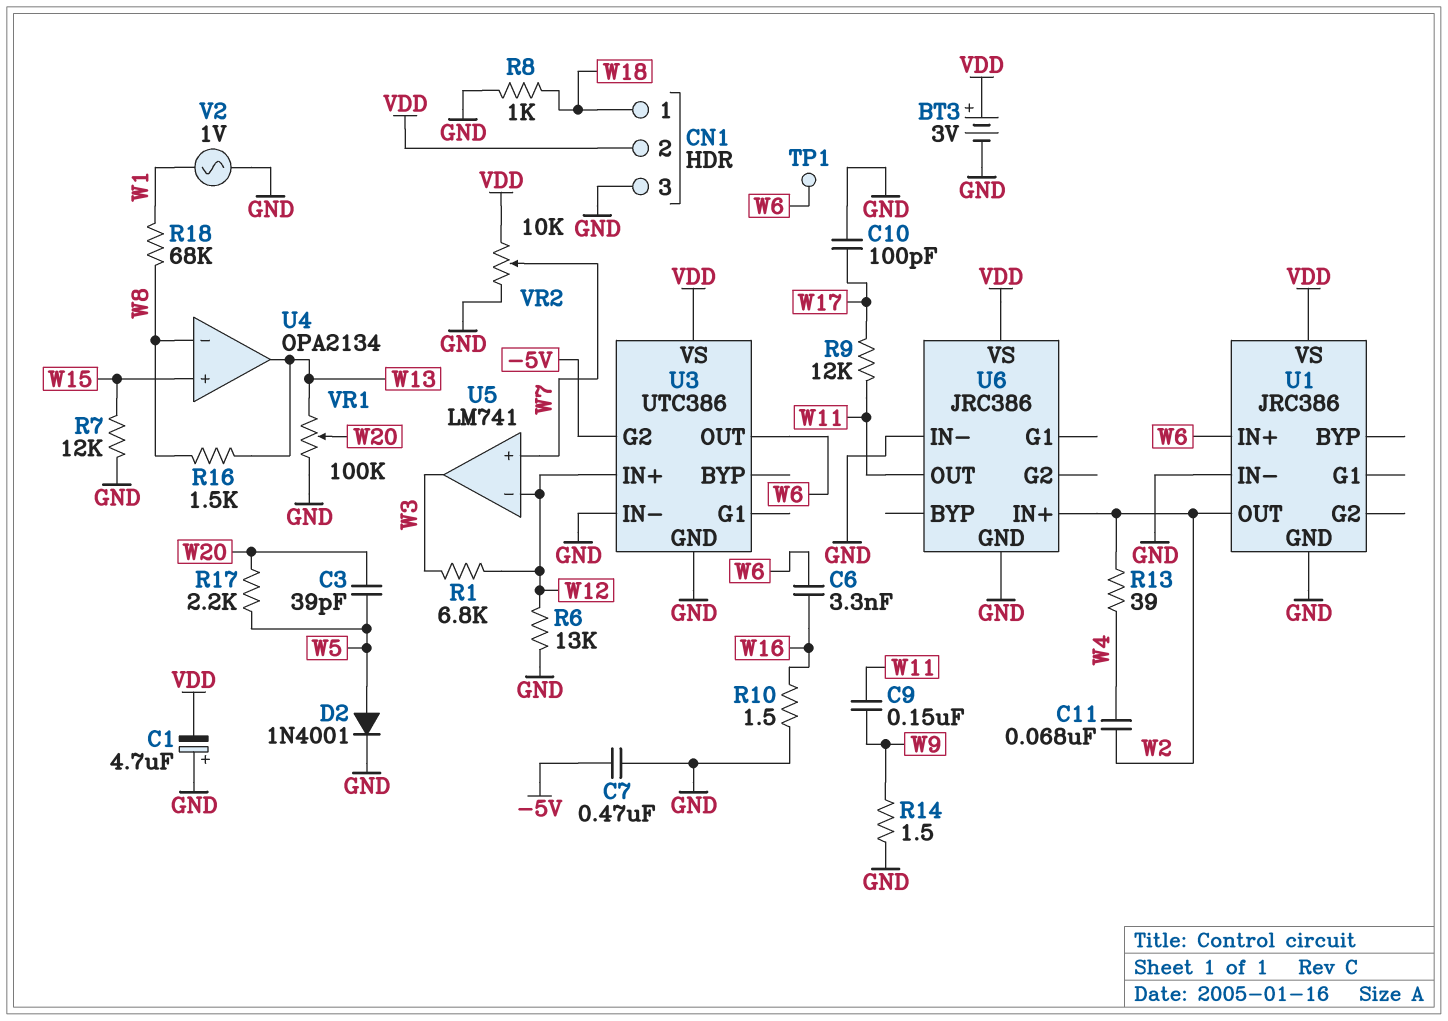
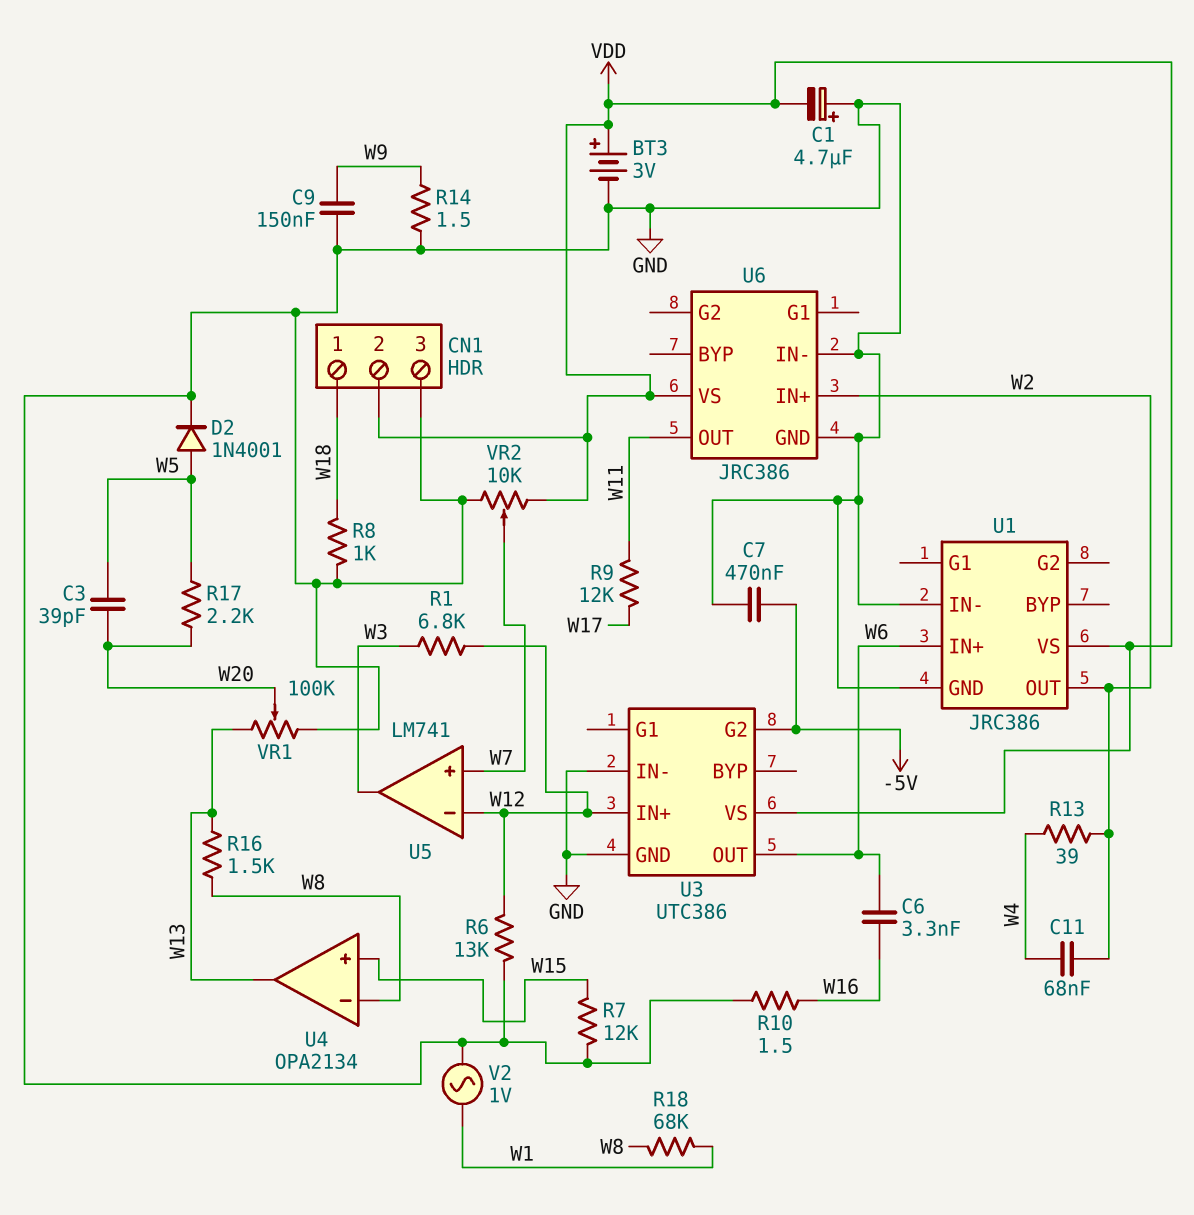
C9: 150nF (W9, W11) -> 150nF (GND, W9)
C10: 100pF (GND, W17) -> none
TP1: test point (W6) -> none

